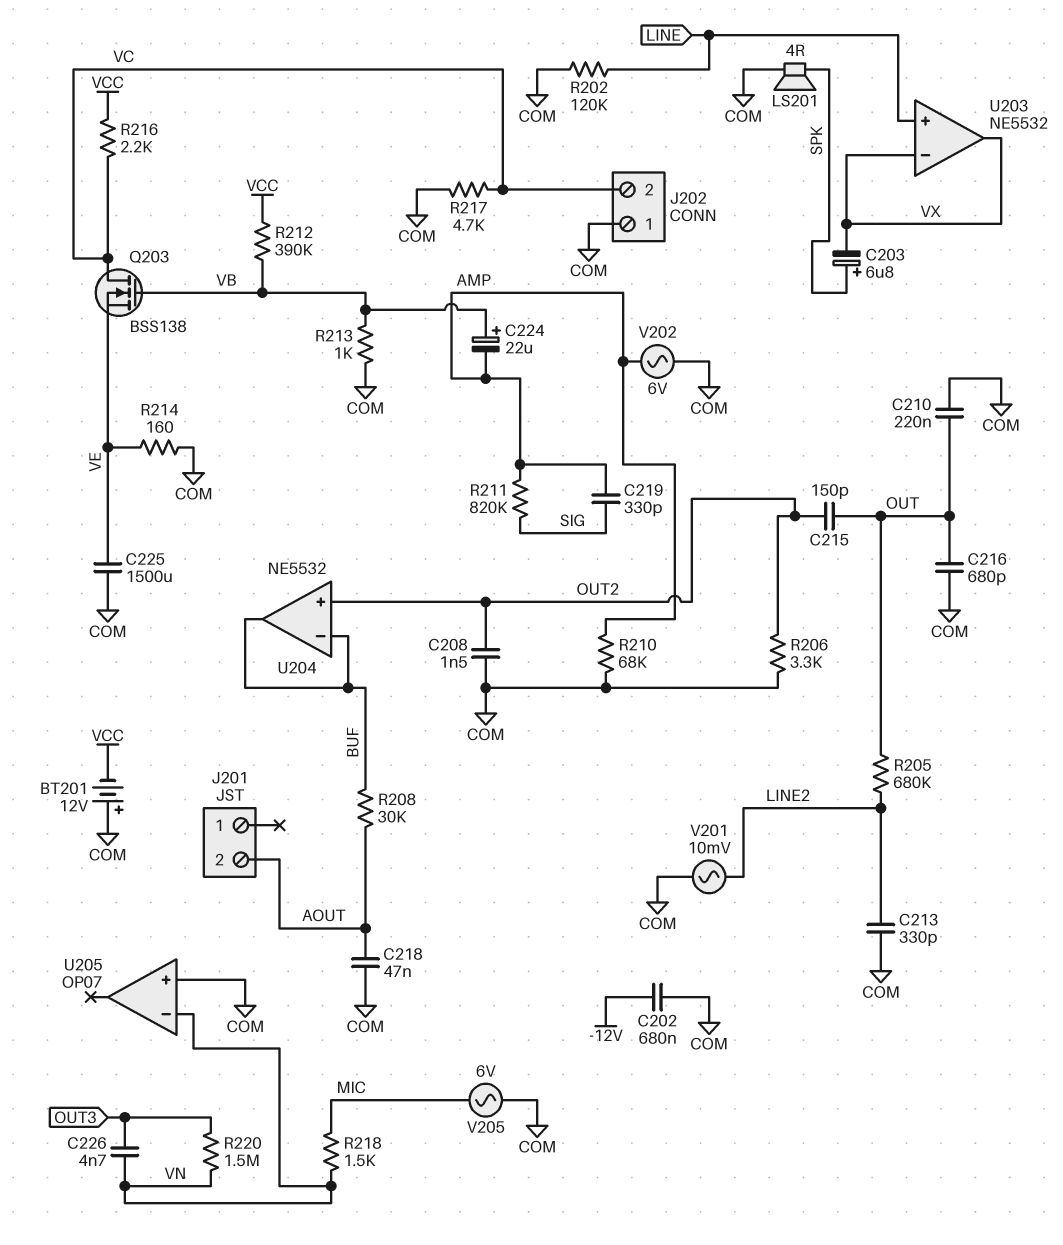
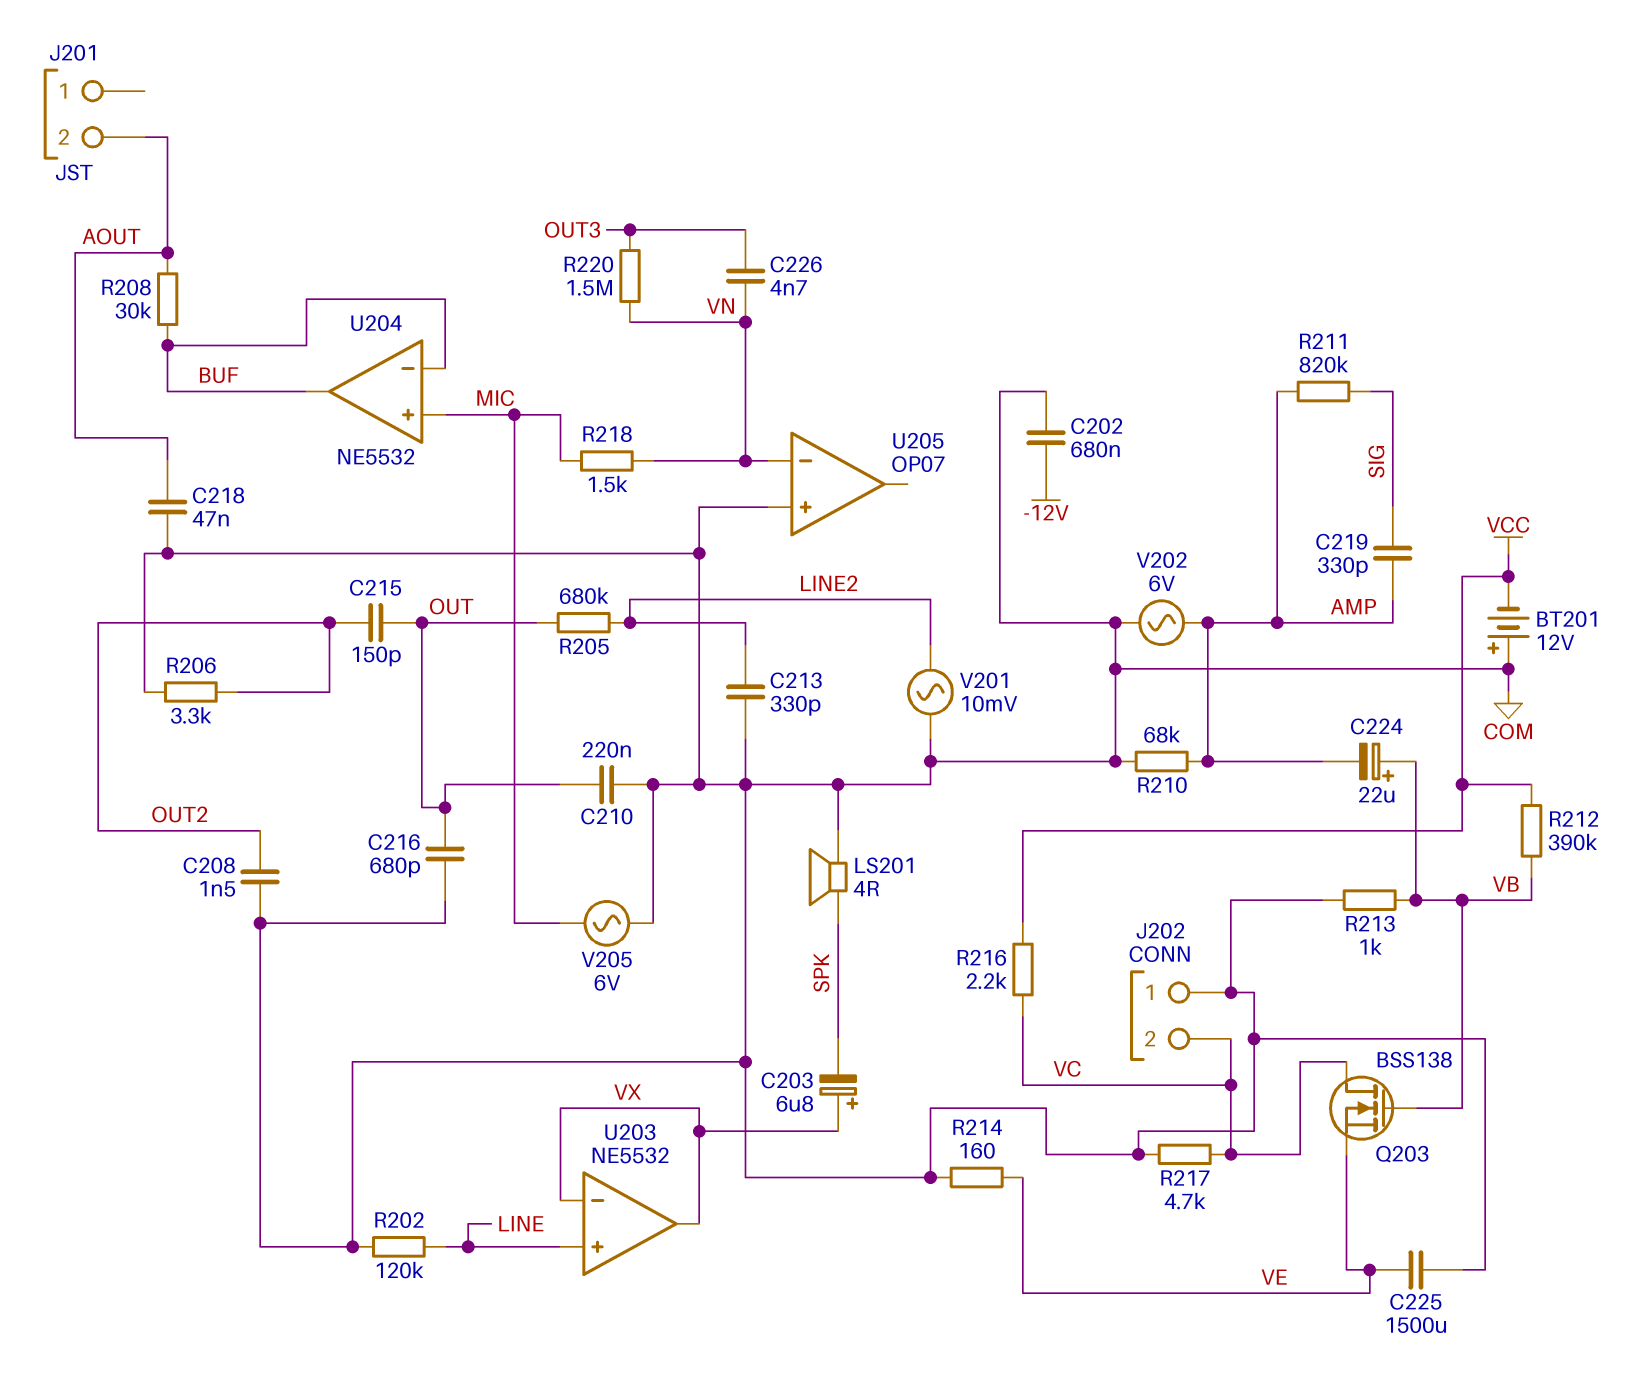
C203: 6.8uF (plus SPK, minus VX) -> 6.8uF (plus VX, minus SPK)
U204 pin in+: OUT2 -> MIC

